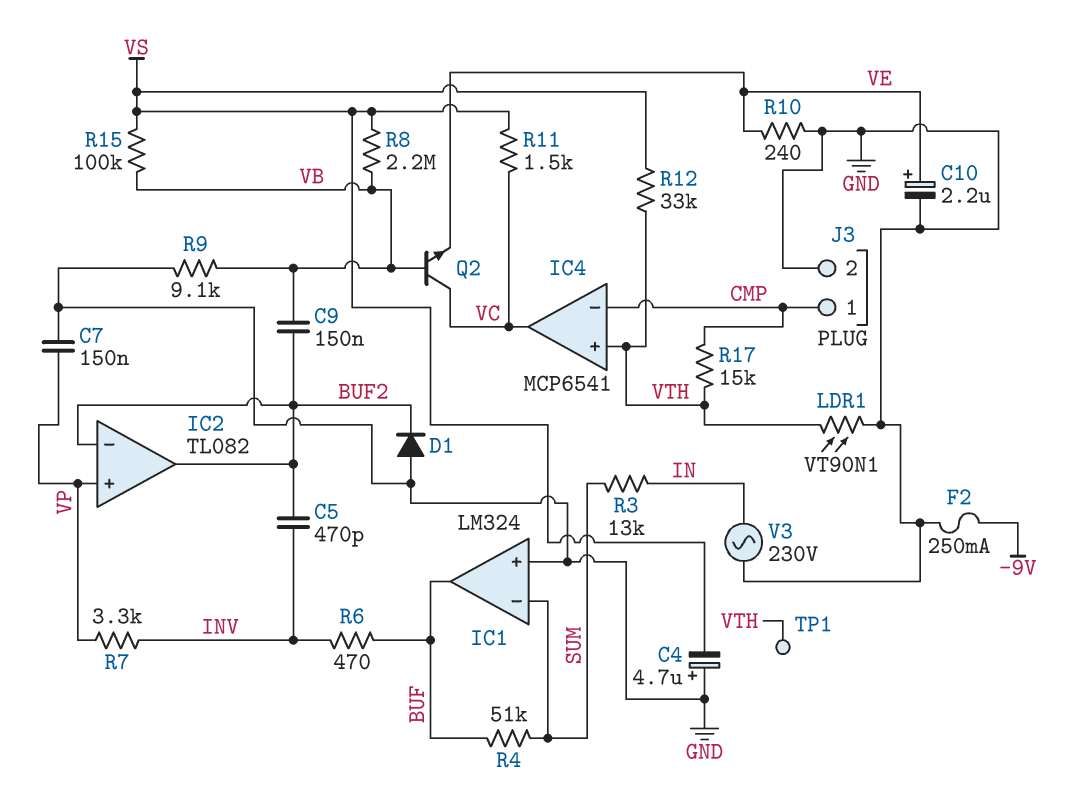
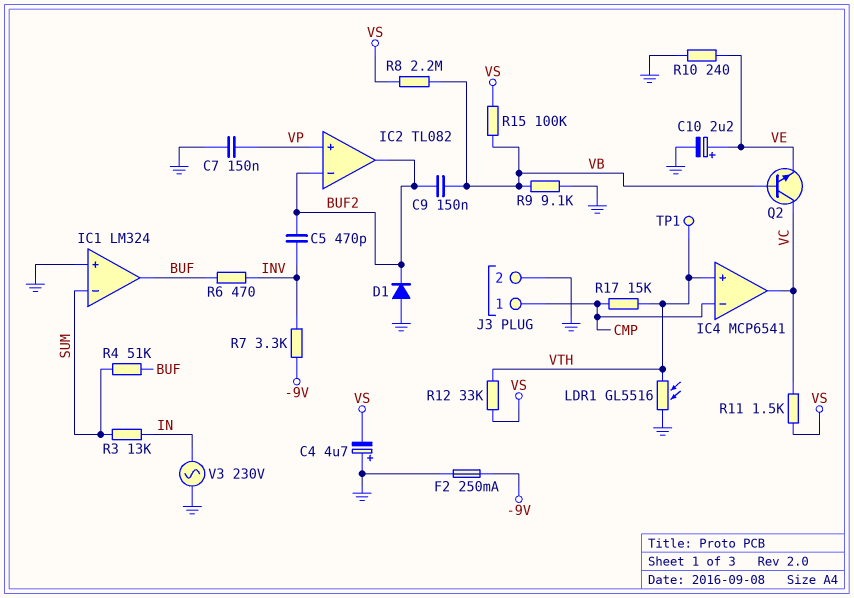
LDR1: VT90N1 (GND, VTH) -> GL5516 (GND, VTH)
R7: 3.3k (INV, VP) -> 3.3k (-9V, INV)

